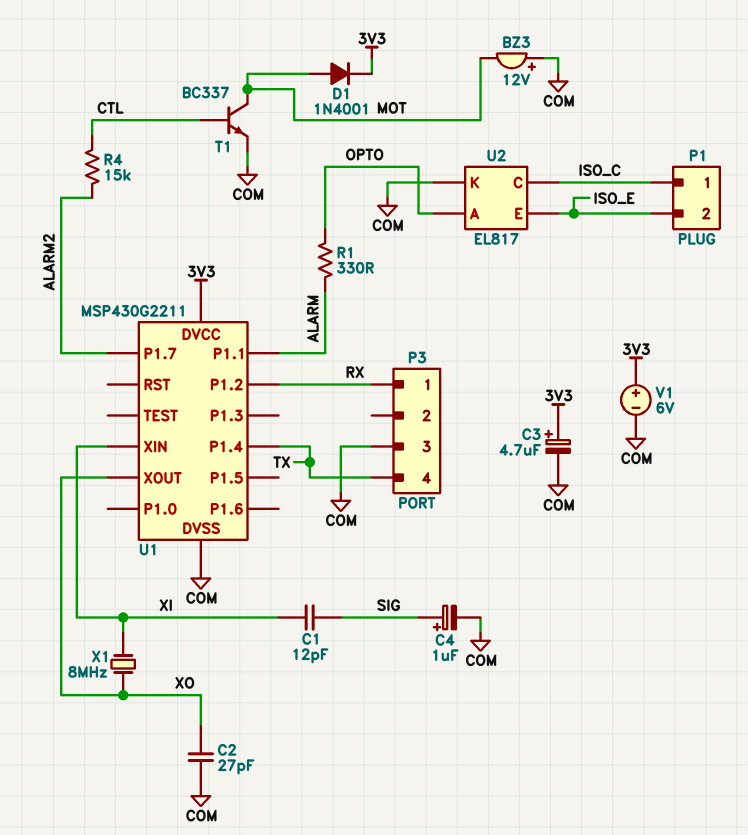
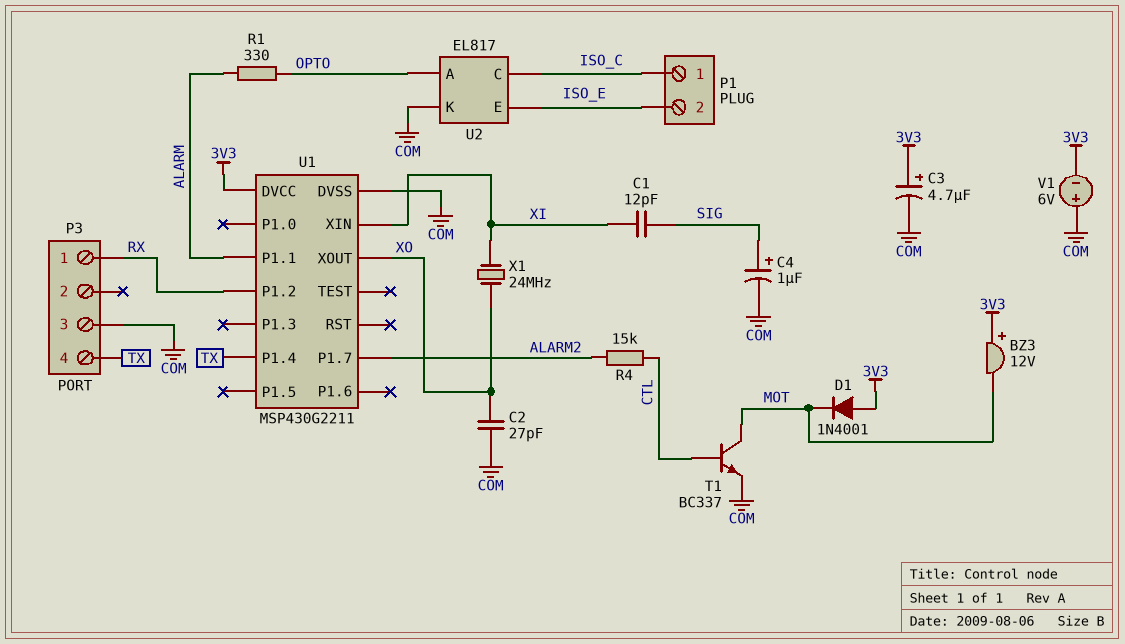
BZ3: buzzer 12V (plus COM, minus MOT) -> buzzer 12V (plus 3V3, minus MOT)
D1: diode 1N4001 (A MOT, K 3V3) -> diode 1N4001 (A 3V3, K MOT)
V1: 6V (plus 3V3, minus COM) -> 6V (plus COM, minus 3V3)
X1: 8MHz (XI, XO) -> 24MHz (XI, XO)

